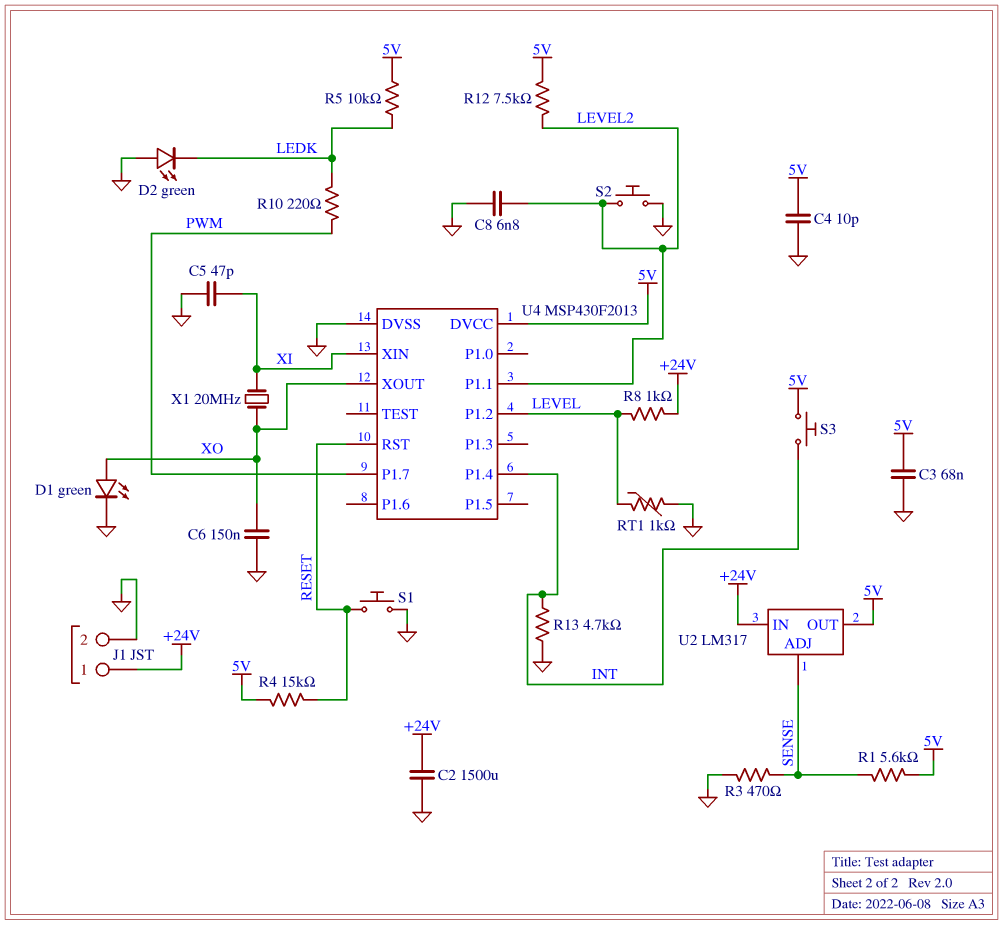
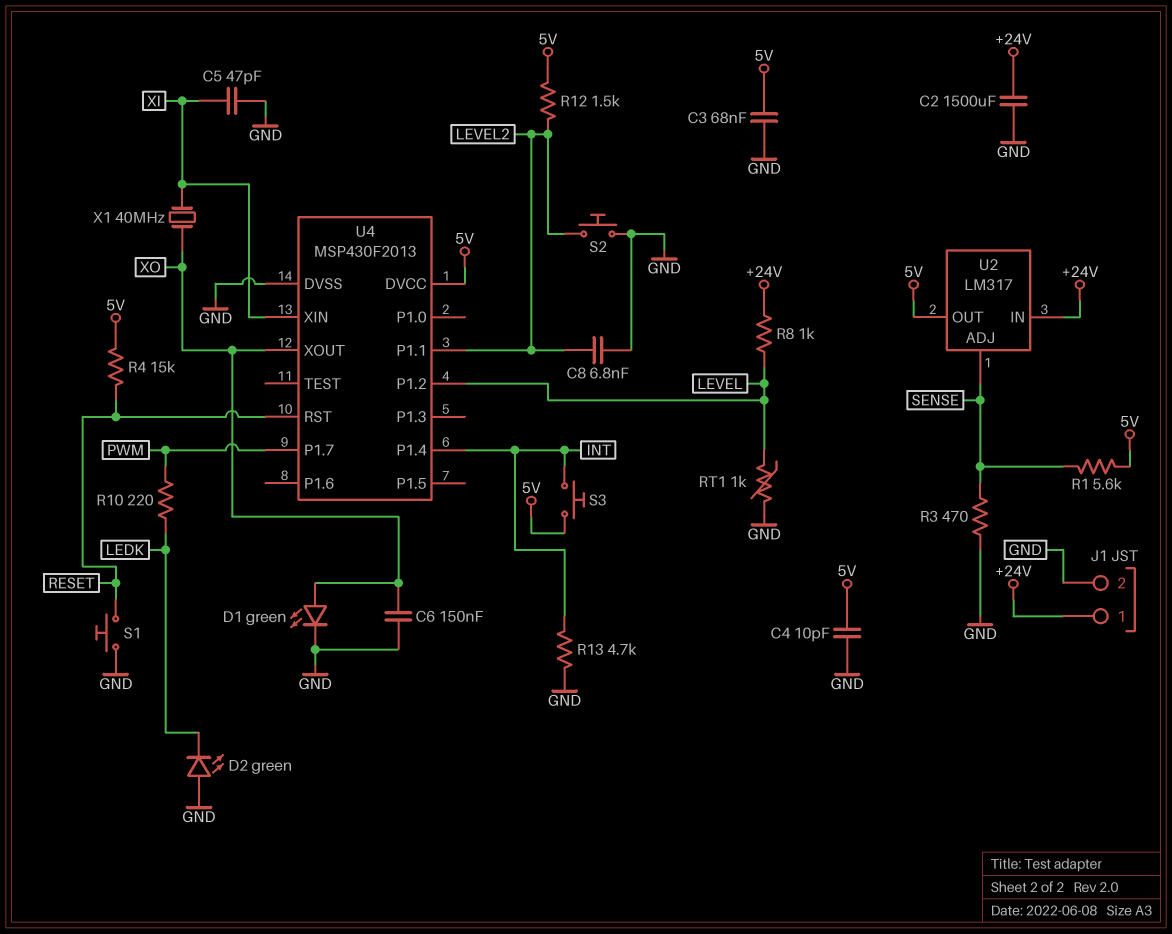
R5: 10k (5V, LEDK) -> none
R12: 7.5k (5V, LEVEL2) -> 1.5k (5V, LEVEL2)
X1: 20MHz (XI, XO) -> 40MHz (XI, XO)

